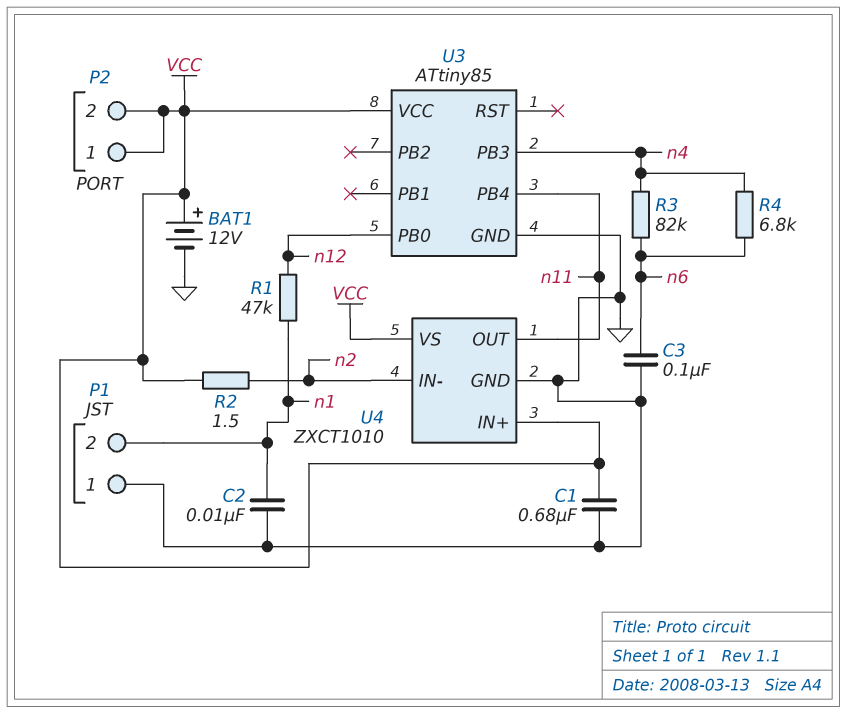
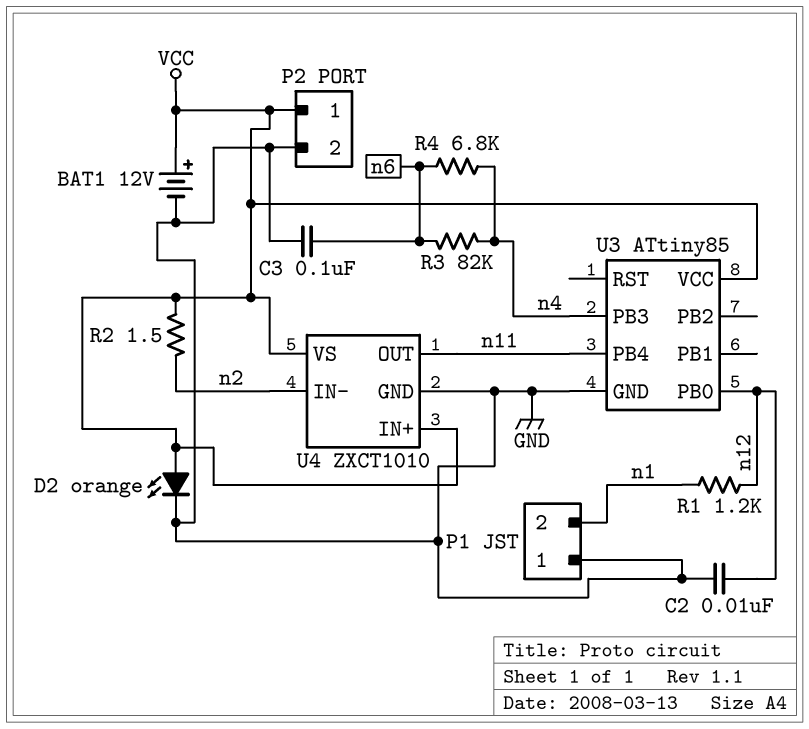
C1: 680nF (GND, VCC) -> none
C2: 10nF (GND, n1) -> 10nF (GND, n12)
D2: none -> LED orange (A VCC, K GND)
P2 pin 2: VCC -> GND
R1: 47k (n1, n12) -> 1.2k (n1, n12)

